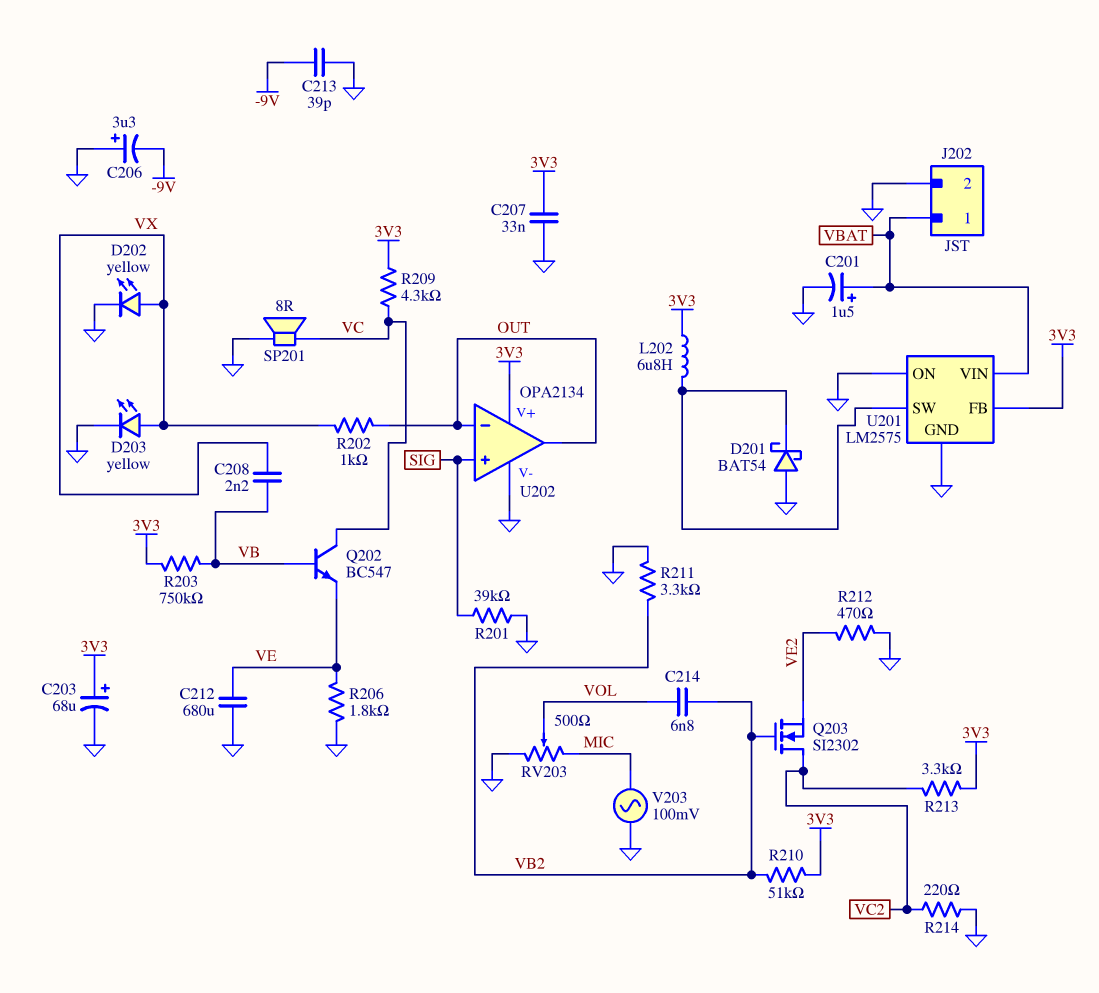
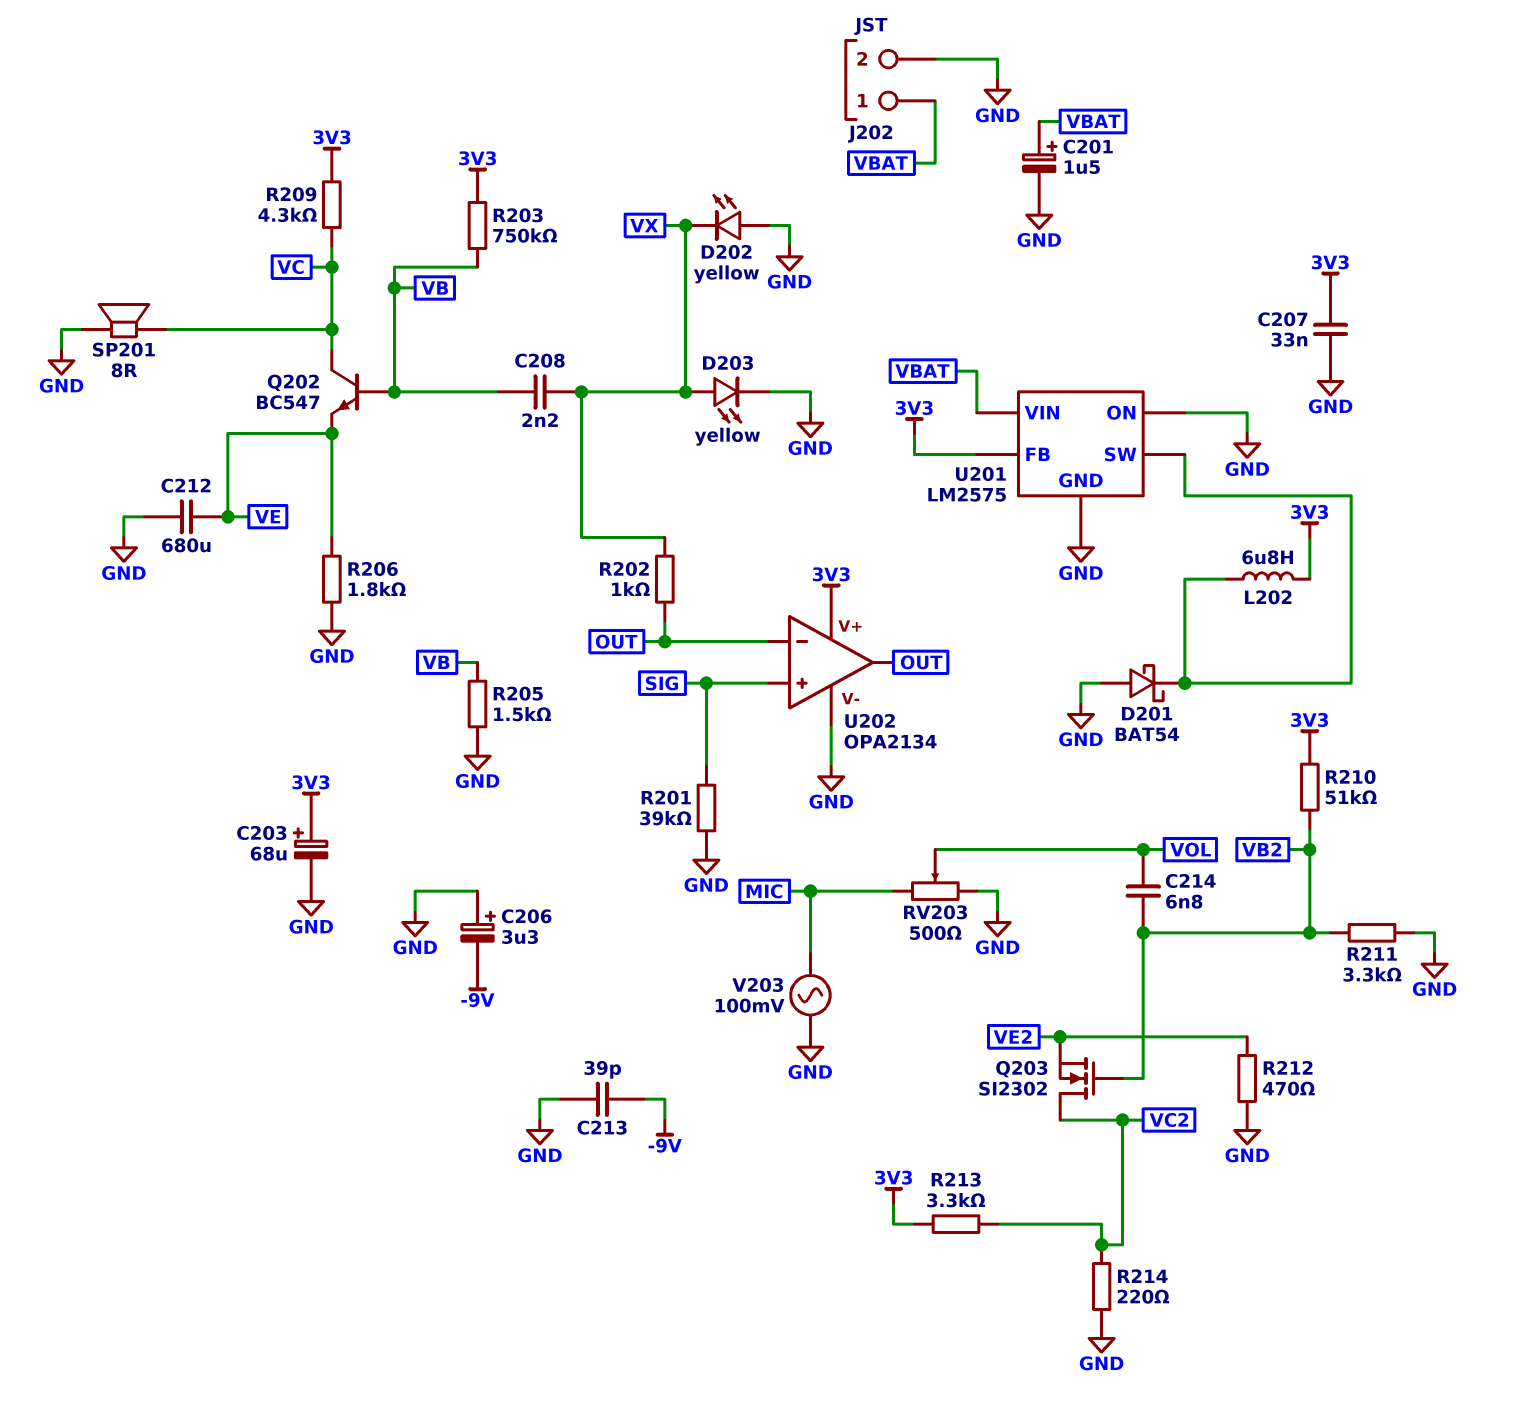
D202: LED yellow (A VX, K GND) -> LED yellow (A GND, K VX)
R205: none -> 1.5k (GND, VB)

